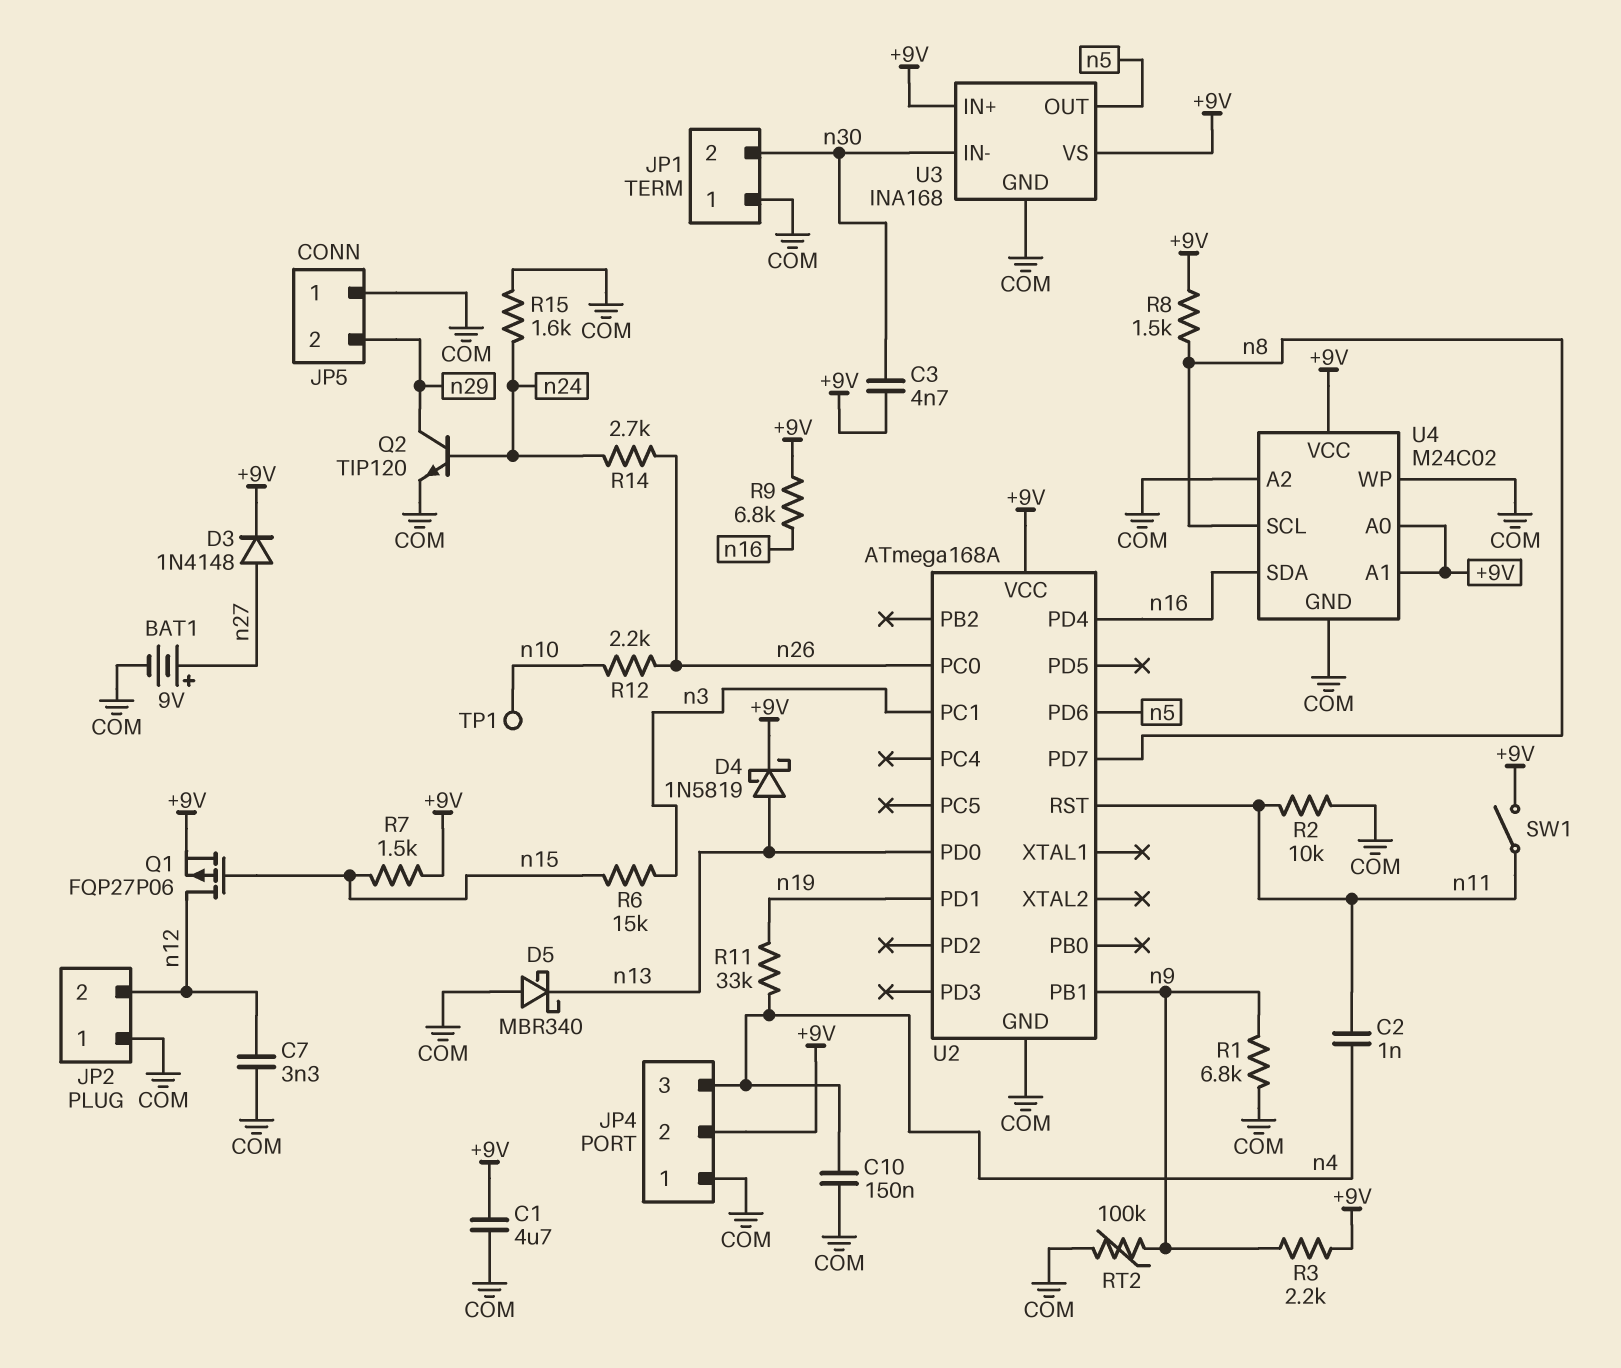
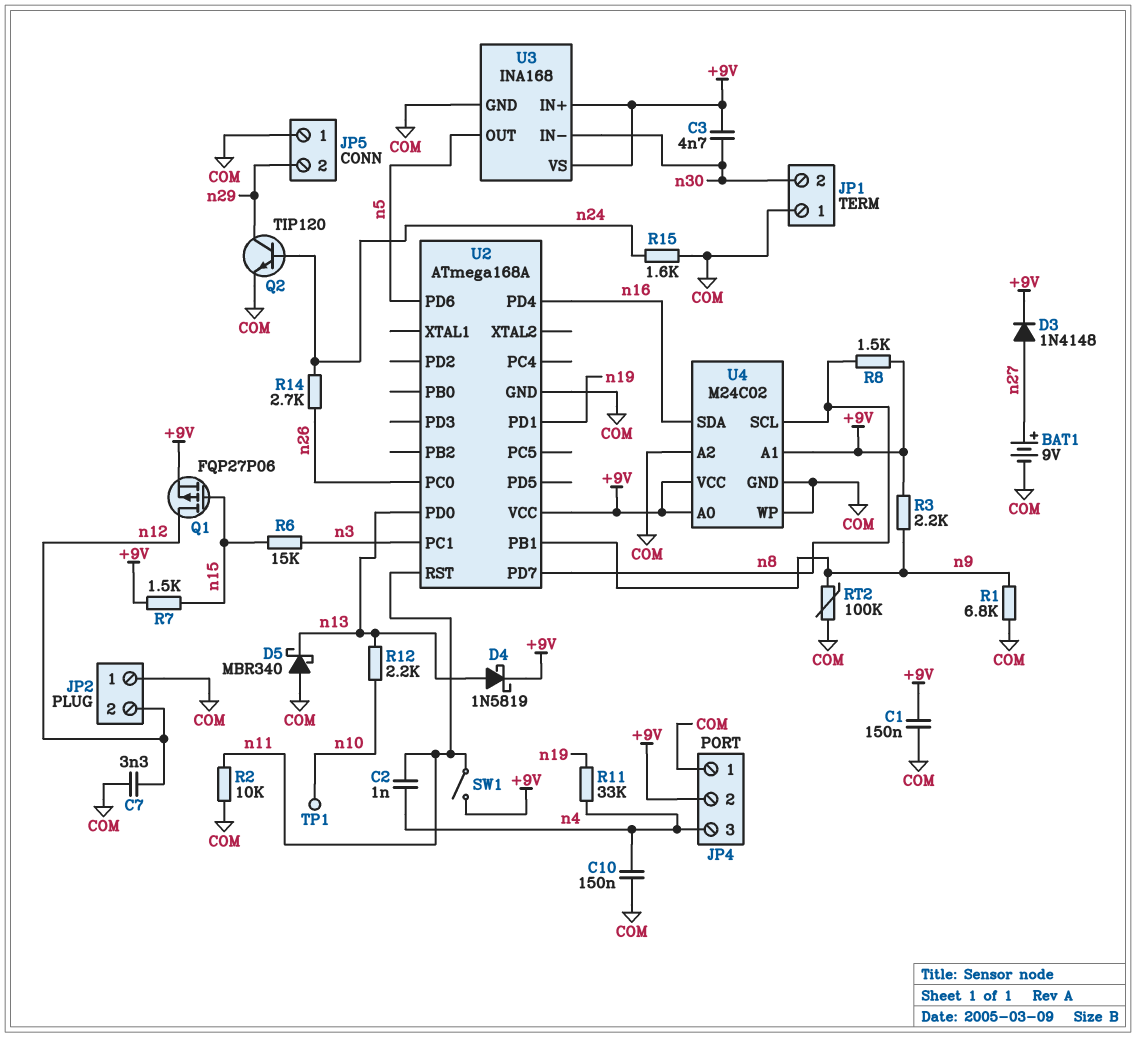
C1: 4.7uF (+9V, COM) -> 150nF (+9V, COM)
R9: 6.8k (+9V, n16) -> none
R12: 2.2k (n10, n26) -> 2.2k (n10, n13)

